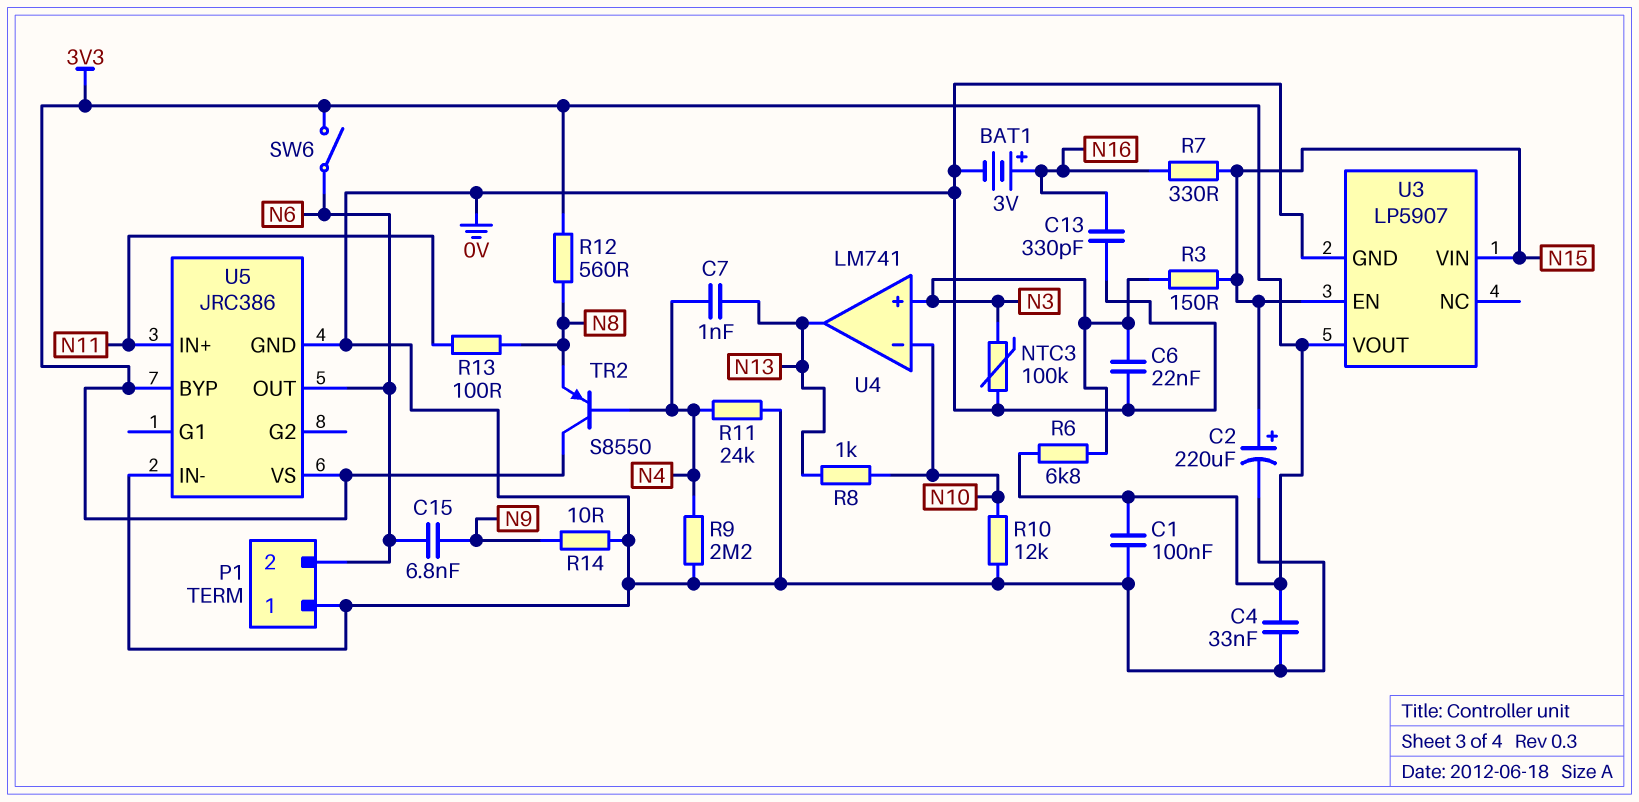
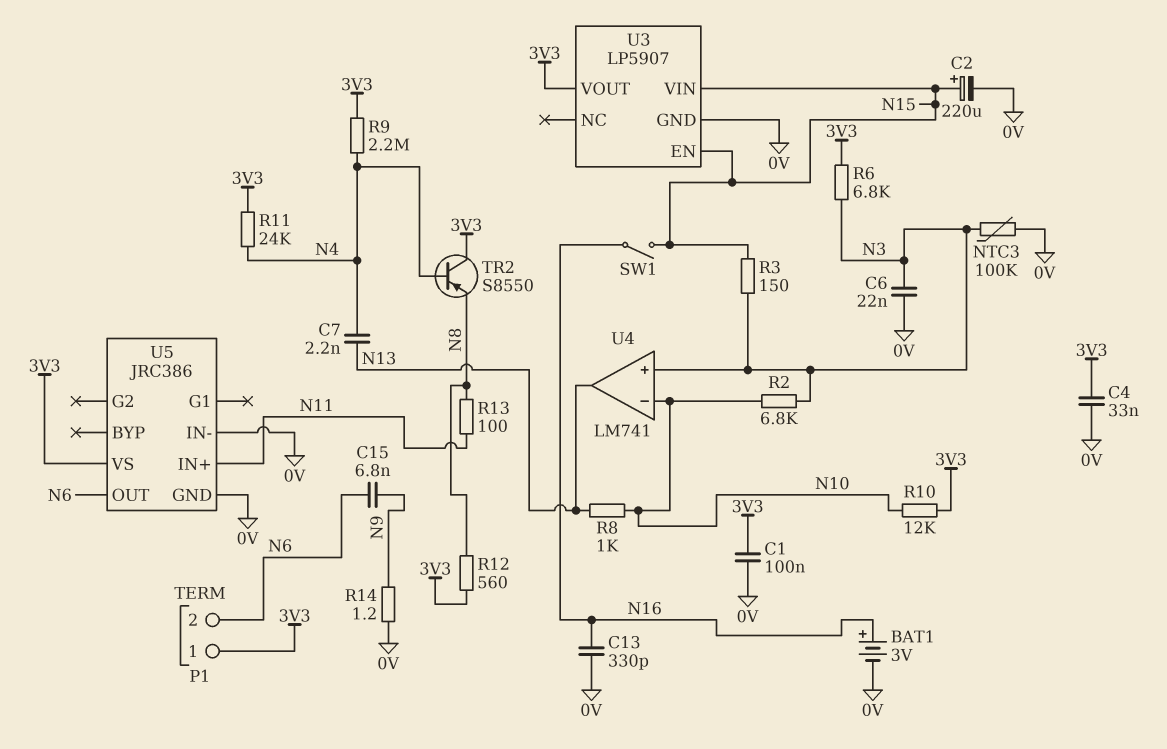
C7: 1nF (N4, N13) -> 2.2nF (N4, N13)
P1 pin 1: 0V -> 3V3
R2: none -> 6.8k (N3, N10)
R7: 330 (N15, N16) -> none
R9: 2.2M (0V, N4) -> 2.2M (3V3, N4)
R10: 12k (0V, N10) -> 12k (3V3, N10)
R11: 24k (0V, N4) -> 24k (3V3, N4)
R14: 10 (0V, N9) -> 1.2 (0V, N9)
SW1: none -> switch (N15, N16)
SW6: switch (3V3, N6) -> none
U5 pin BYP: 3V3 -> none

